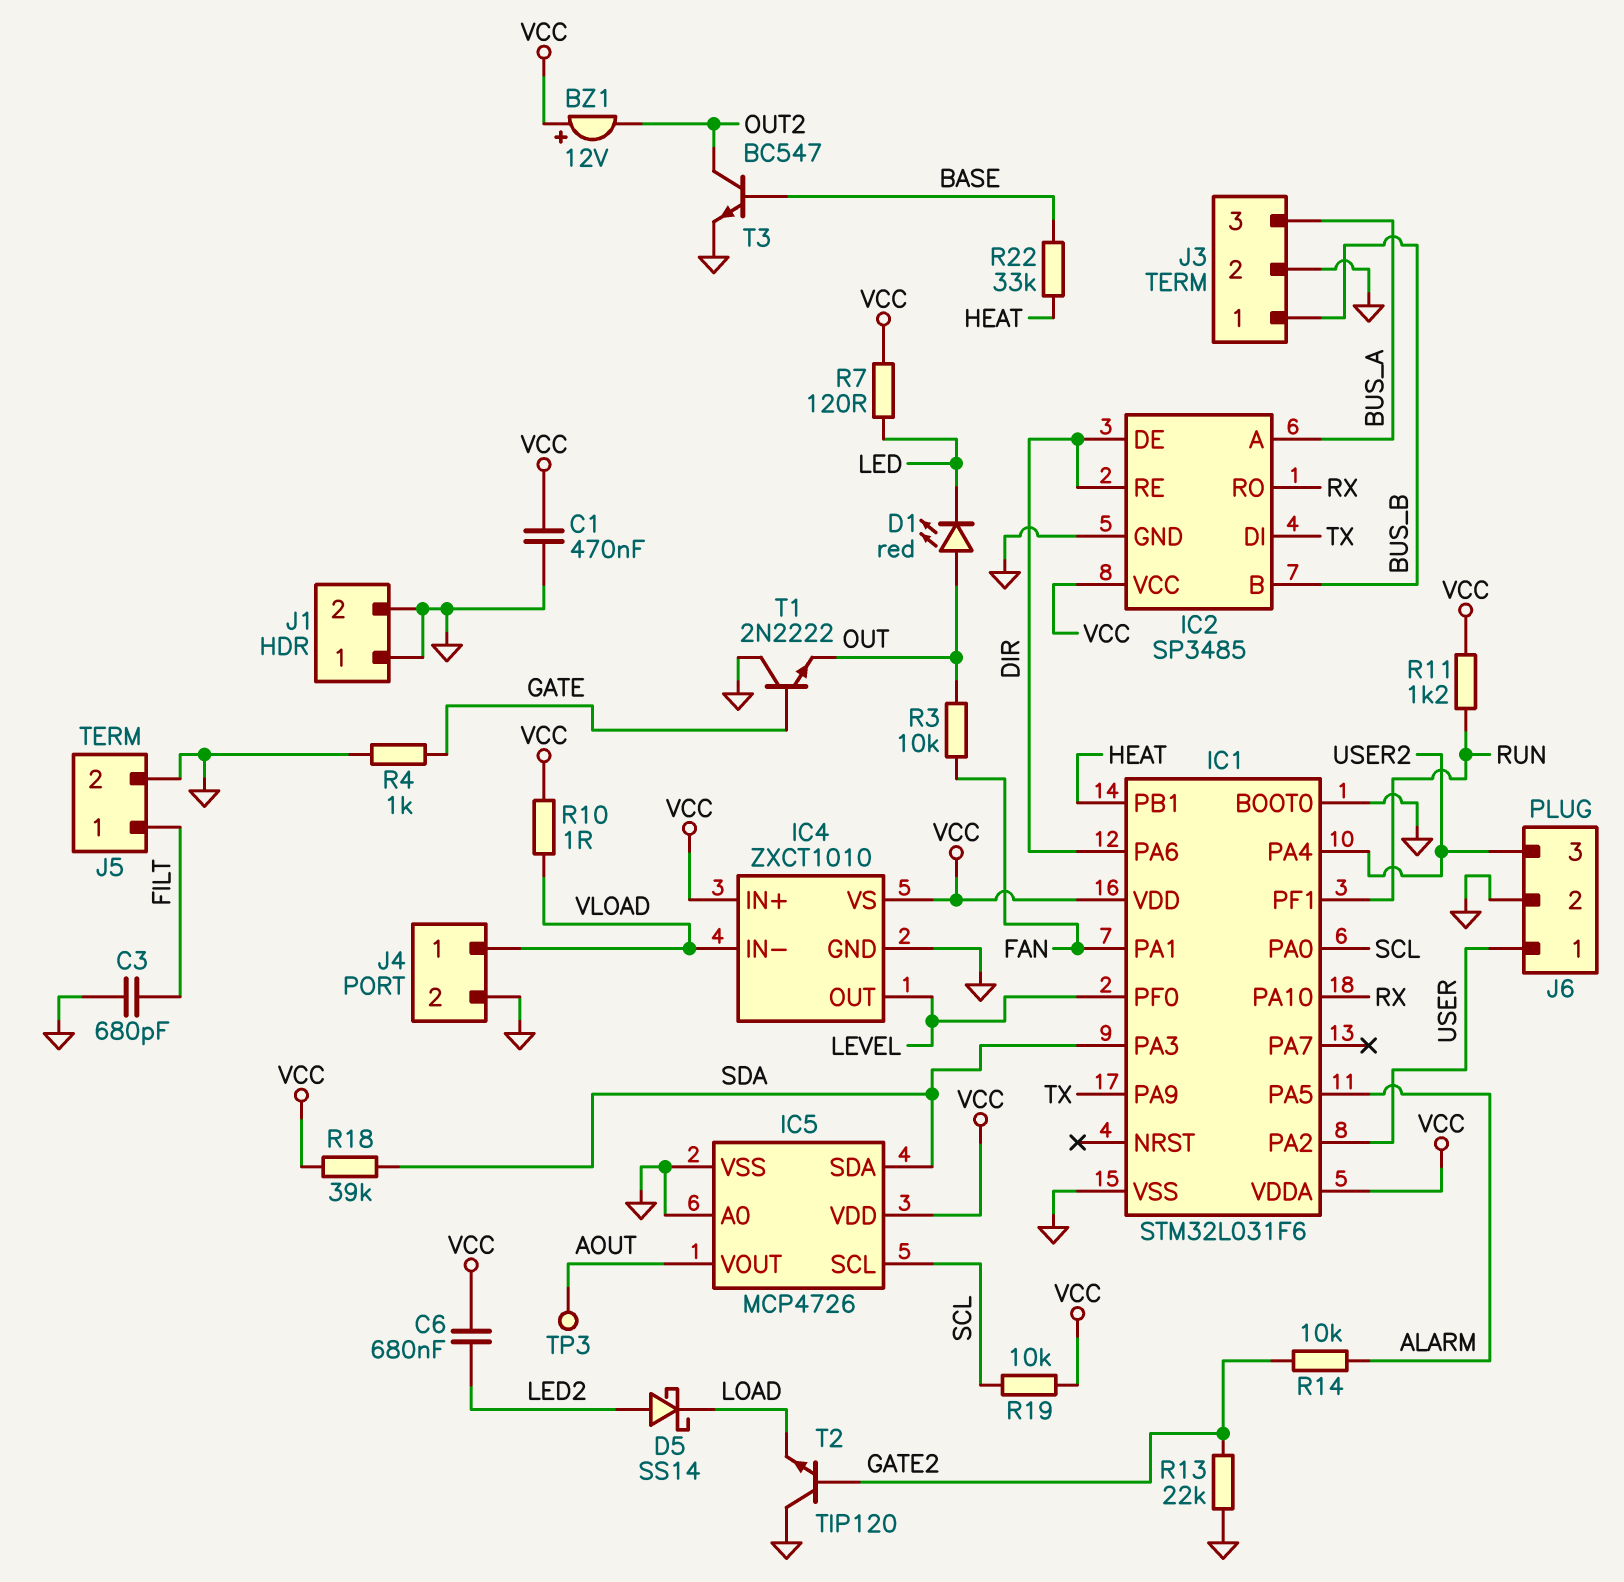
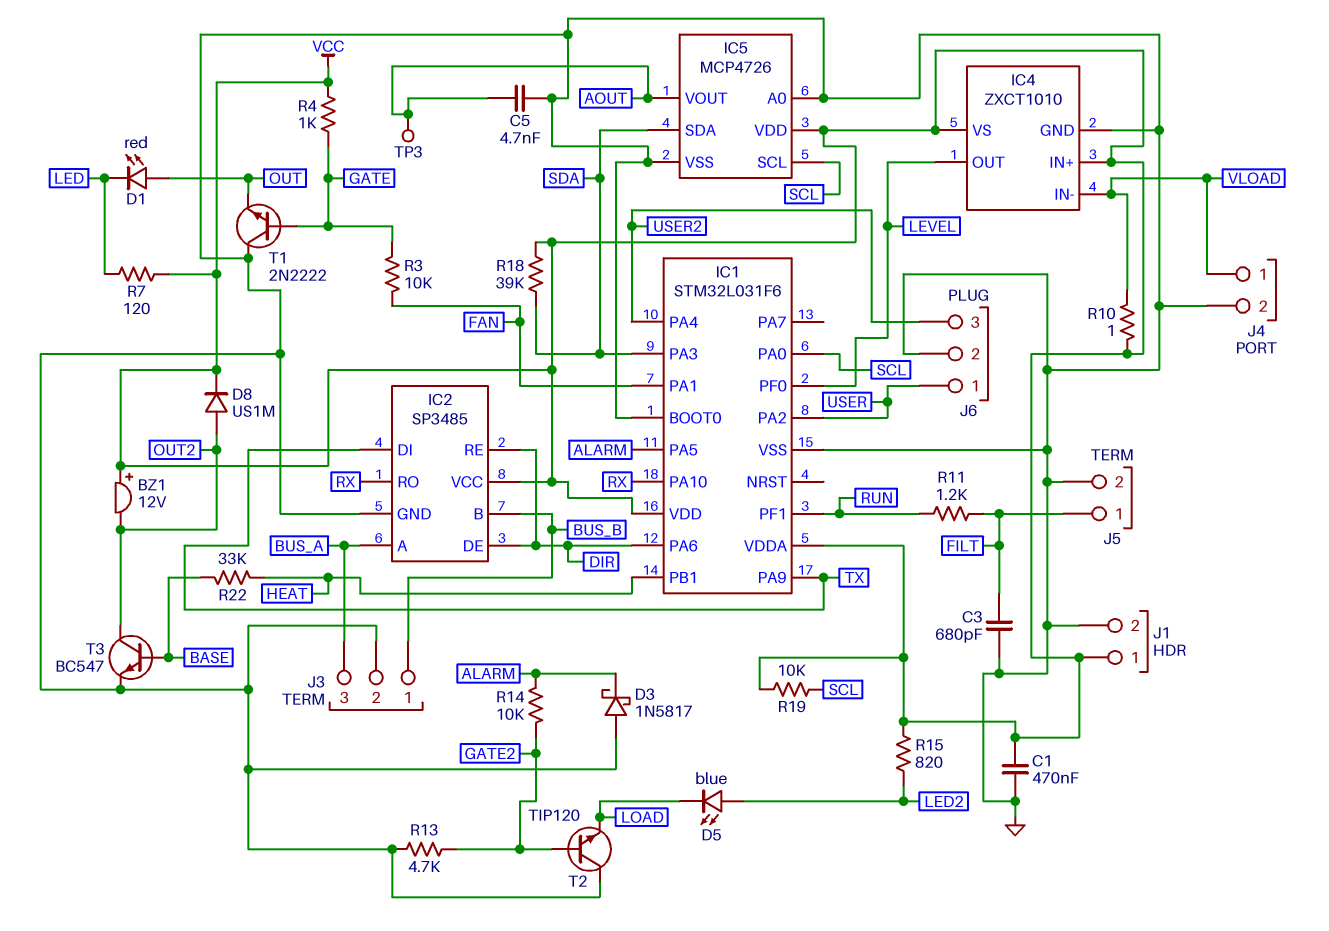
C5: none -> 4.7nF (AOUT, GND)
C6: 680nF (LED2, VCC) -> none
D3: none -> schottky 1N5817 (A GND, K ALARM)
D5: schottky SS14 (A LED2, K LOAD) -> LED blue (A LED2, K LOAD)
D8: none -> diode US1M (A OUT2, K VCC)
J1 pin 1: GND -> VCC
R3: 10k (FAN, OUT) -> 10k (FAN, GATE)
R4: 1k (GATE, GND) -> 1k (GATE, VCC)
R11: 1.2k (RUN, VCC) -> 1.2k (FILT, RUN)
R13: 22k (GATE2, GND) -> 4.7k (GATE2, GND)
R15: none -> 820 (LED2, VCC)

